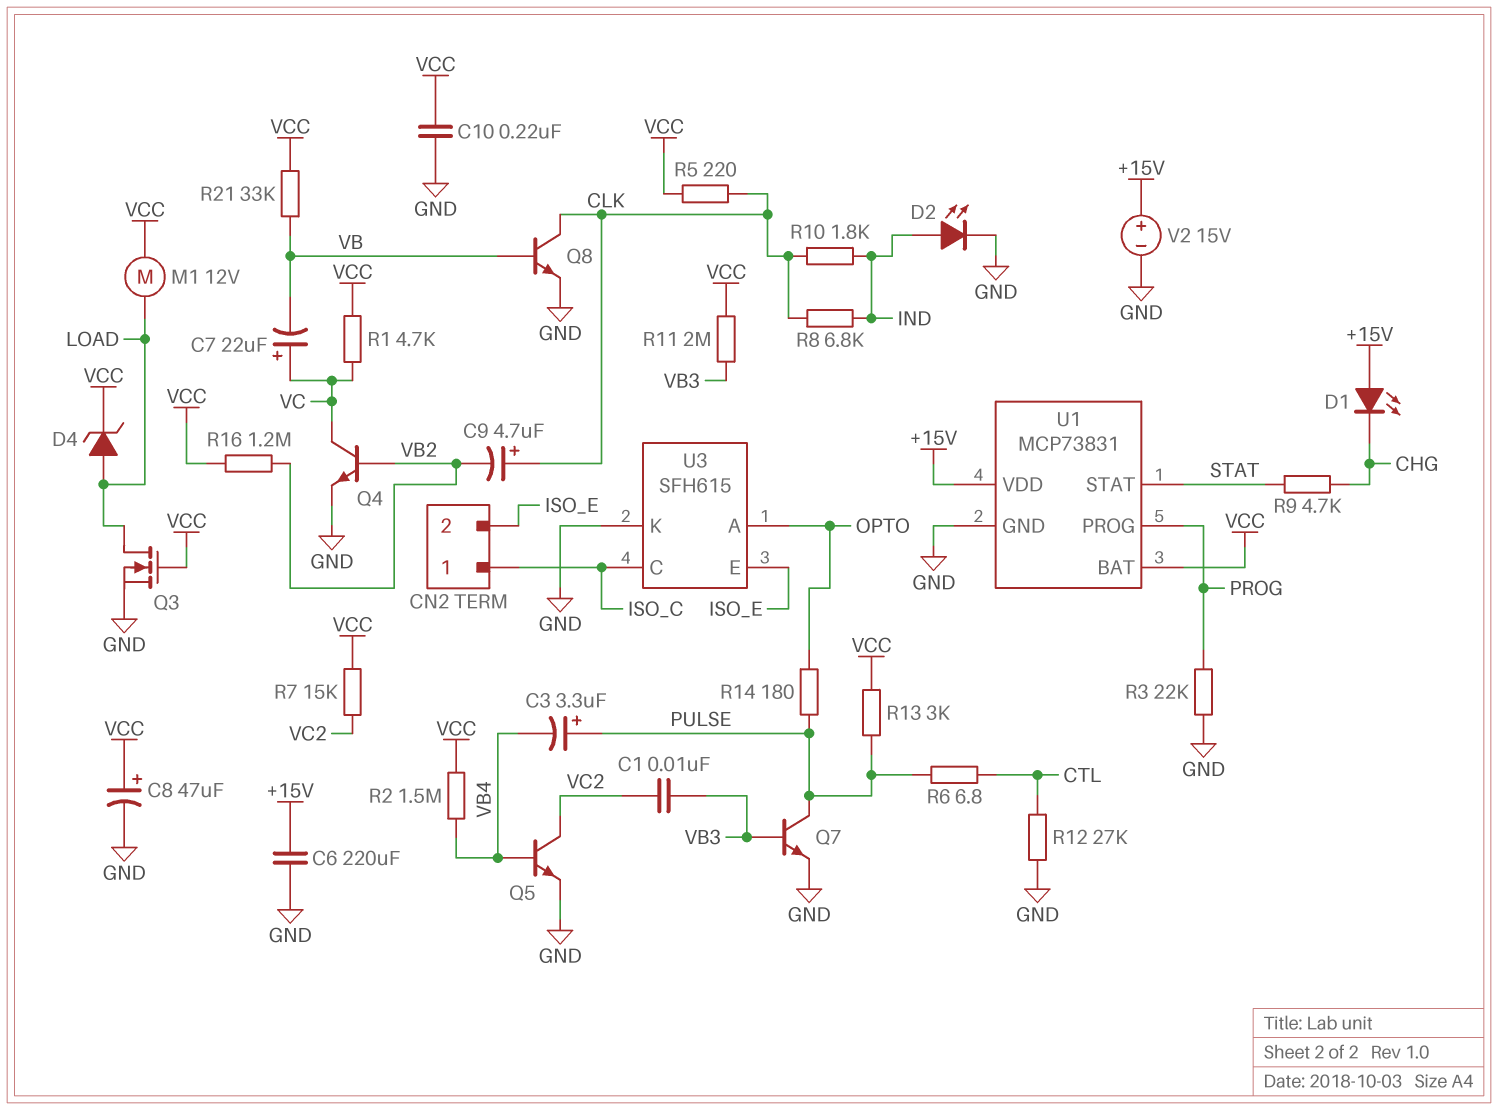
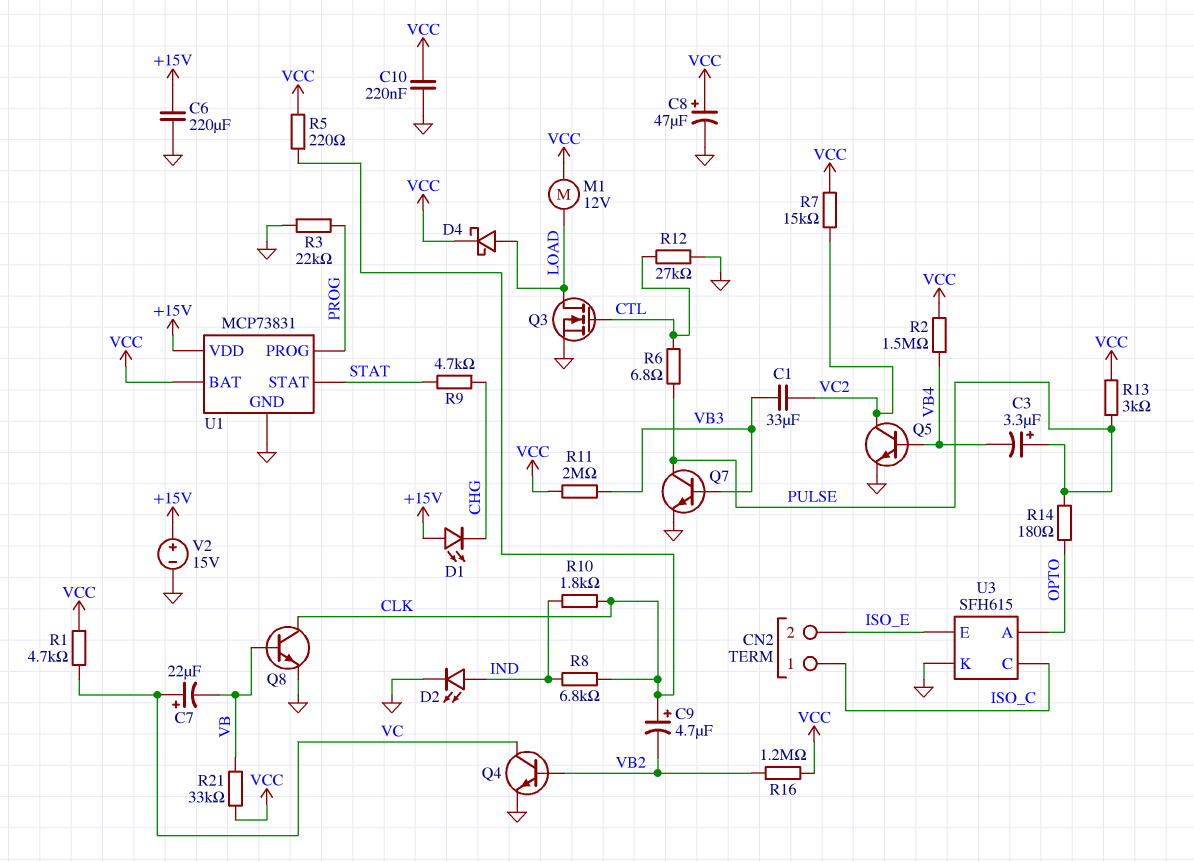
C1: 10nF (VB3, VC2) -> 33uF (VB3, VC2)
D4: zener (A LOAD, K VCC) -> schottky (A LOAD, K VCC)
Q3: NMOS (G VCC, D LOAD, S GND) -> NMOS (G CTL, D LOAD, S GND)

